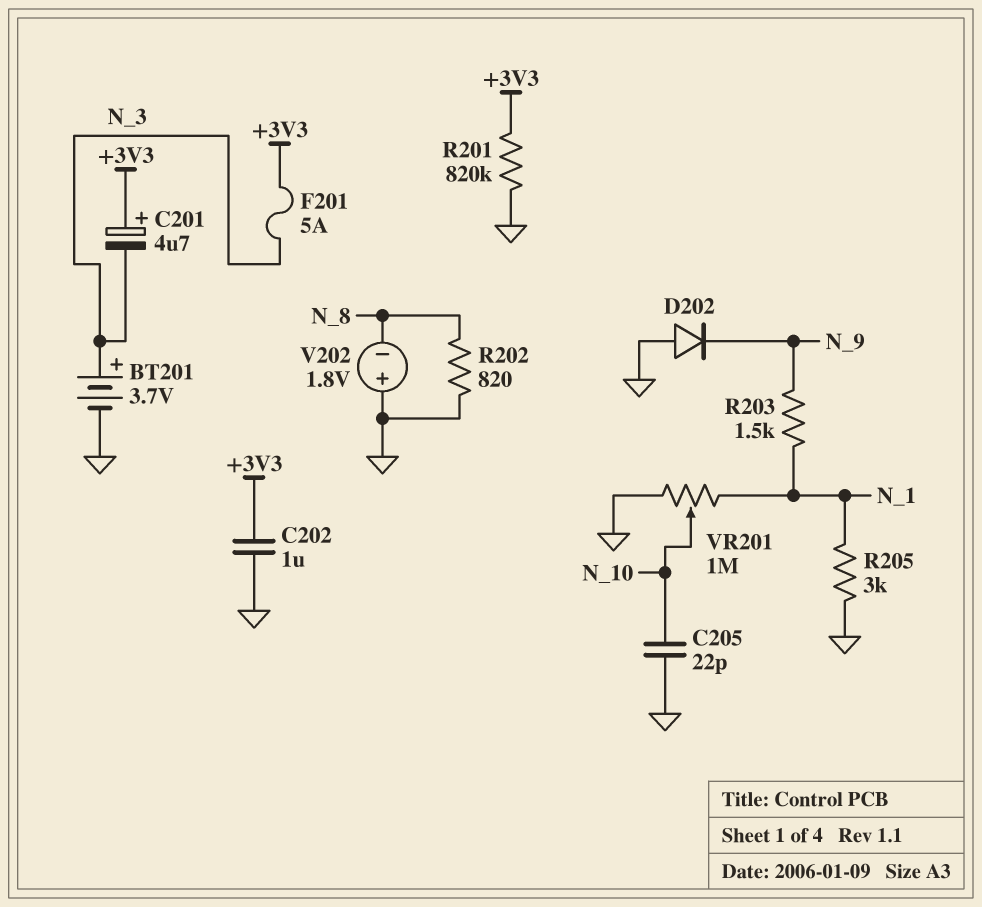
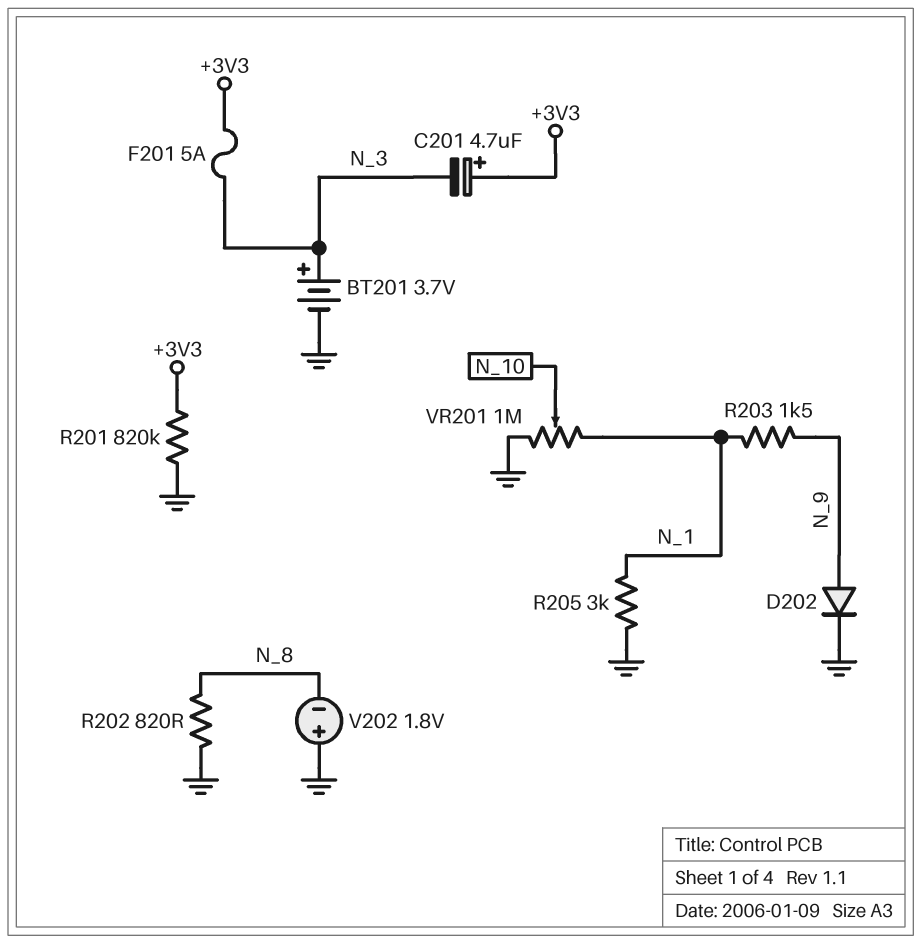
C202: 1uF (+3V3, GND) -> none
C205: 22pF (GND, N_10) -> none
D202: diode (A GND, K N_9) -> diode (A N_9, K GND)

